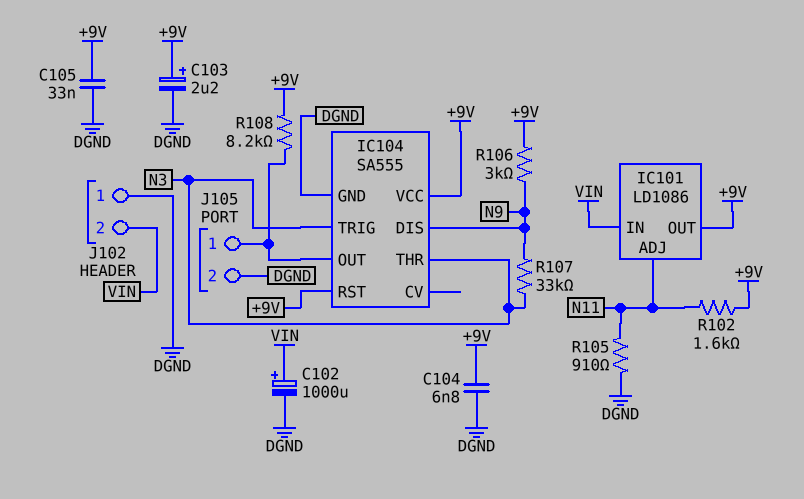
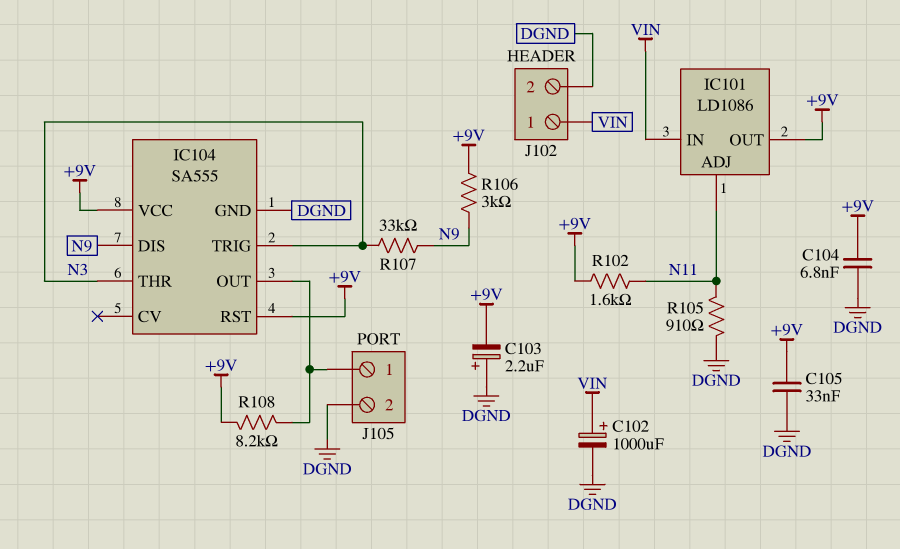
C103: 2.2uF (plus +9V, minus DGND) -> 2.2uF (plus DGND, minus +9V)
J102 pin 1: DGND -> VIN
J102 pin 2: VIN -> DGND

